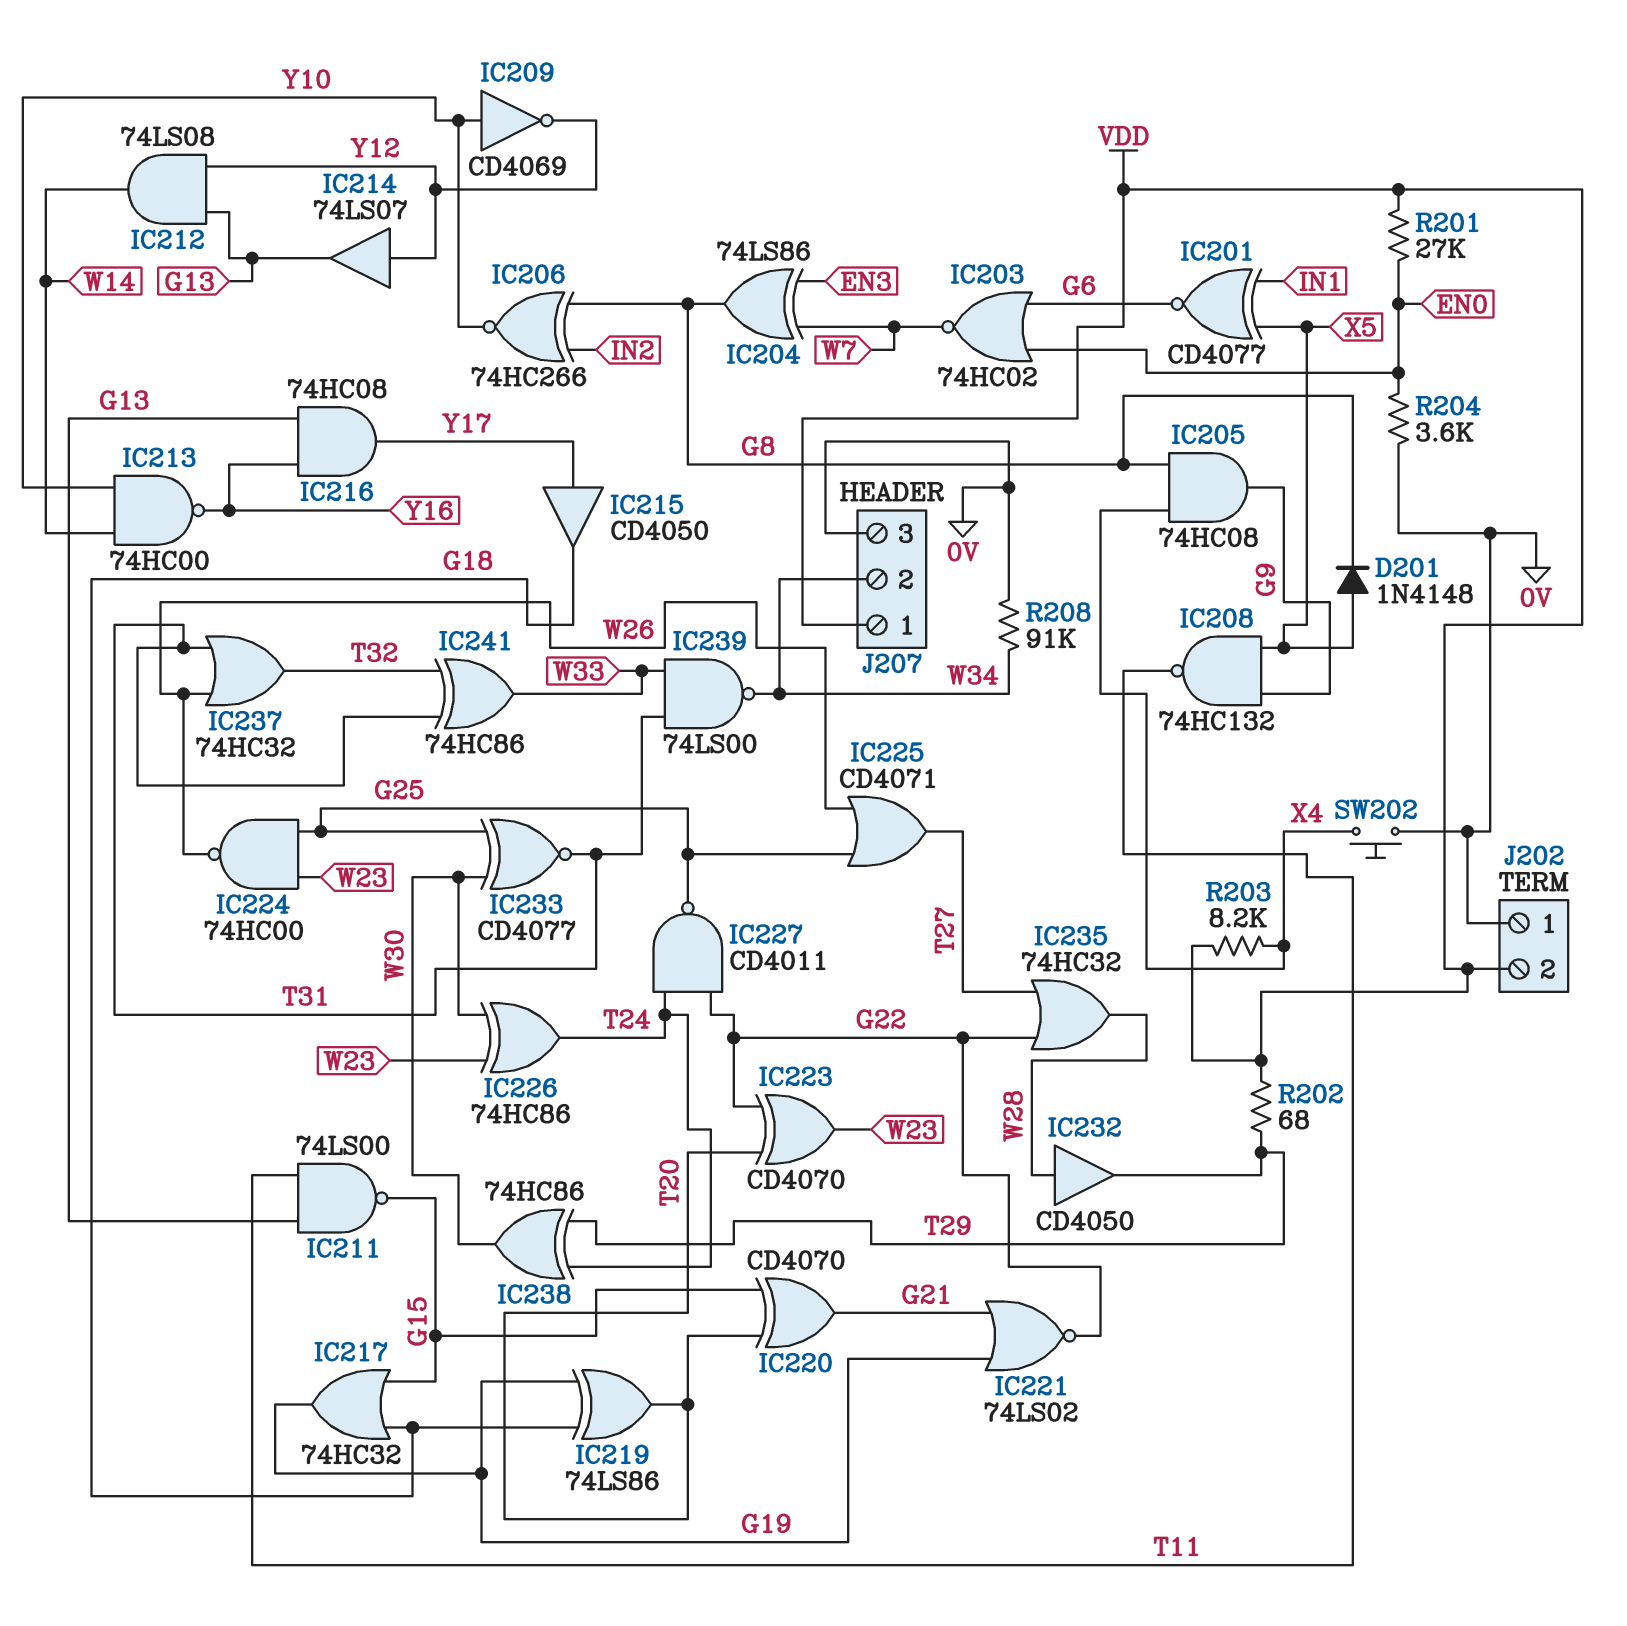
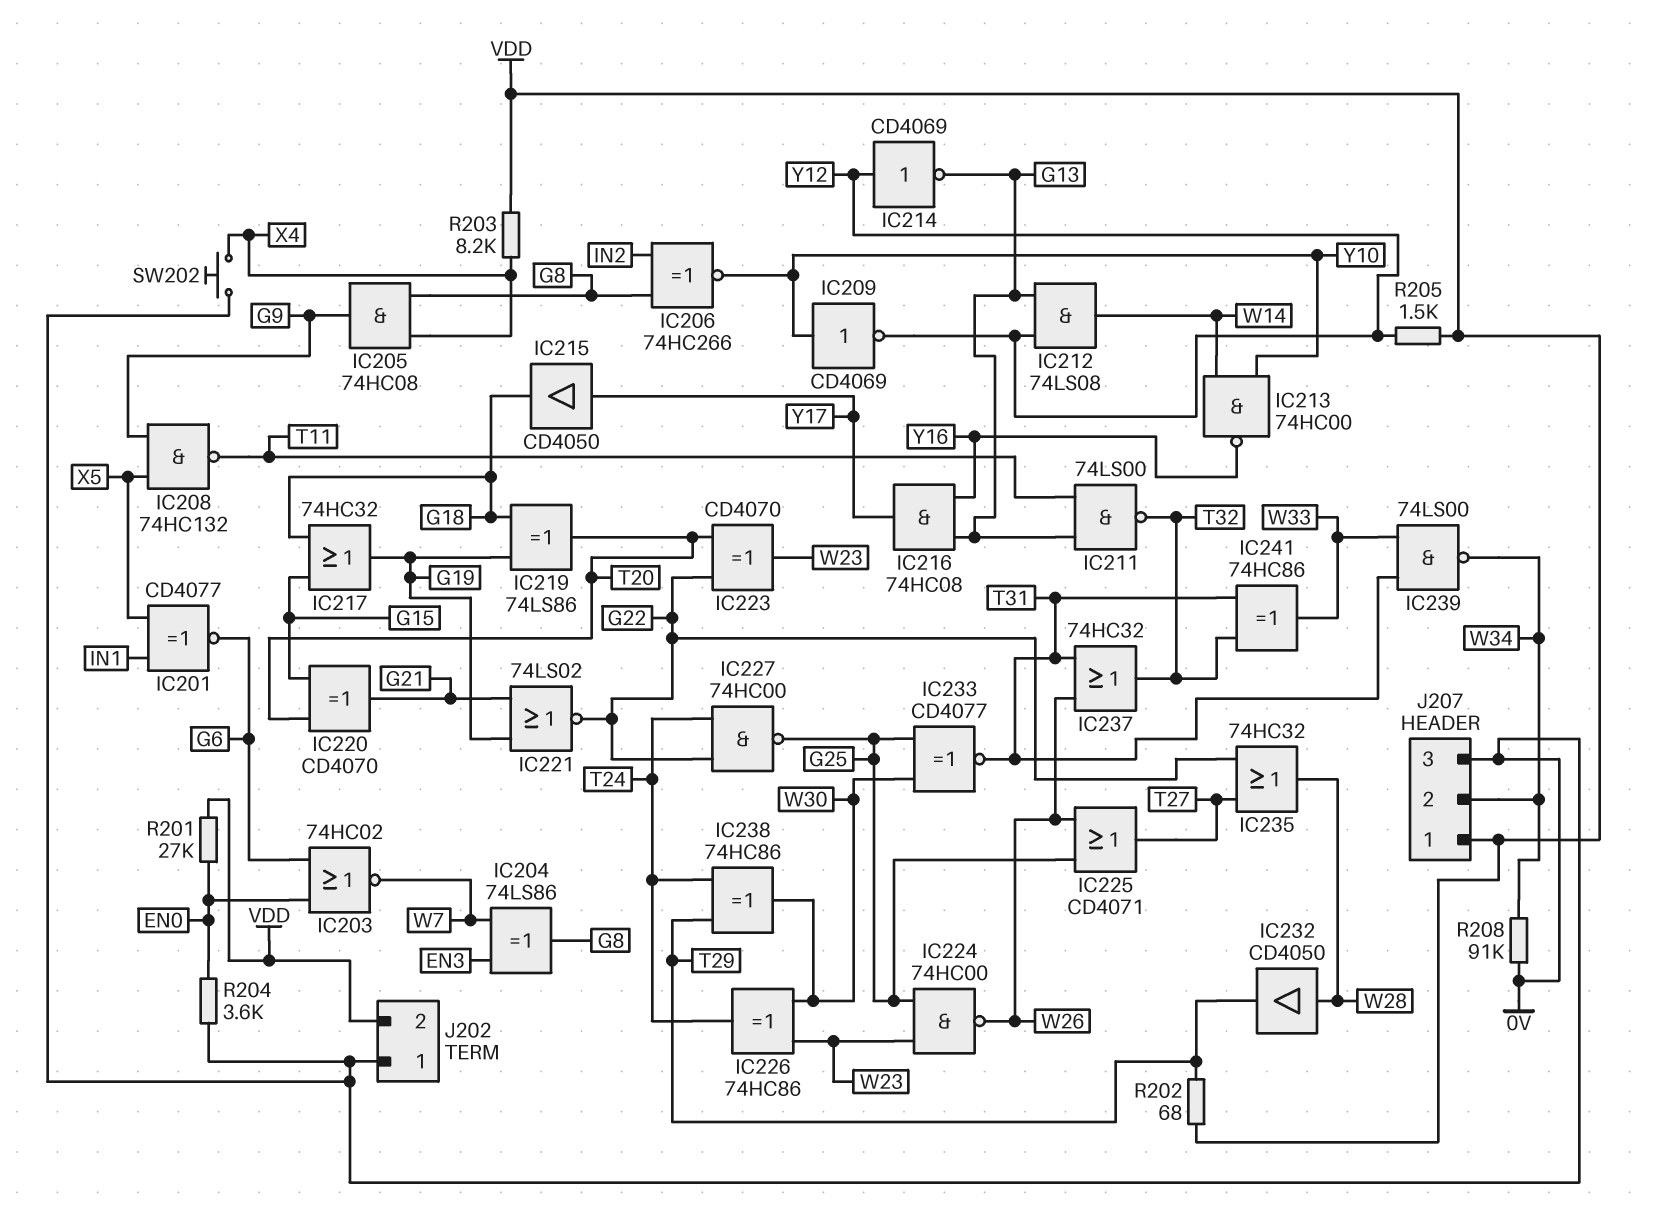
D201: diode 1N4148 (A X5, K G8) -> none
IC211: NAND 74LS00 (in G13, in T11, out G15) -> NAND 74LS00 (in G13, in T11, out T32)
IC214: buffer 74LS07 (in Y12, out G13) -> NOT CD4069 (in Y12, out G13)
IC227: NAND CD4011 (in G22, in T24, out G25) -> NAND 74HC00 (in G22, in T24, out G25)
R205: none -> 1.5k (VDD, Y12)

